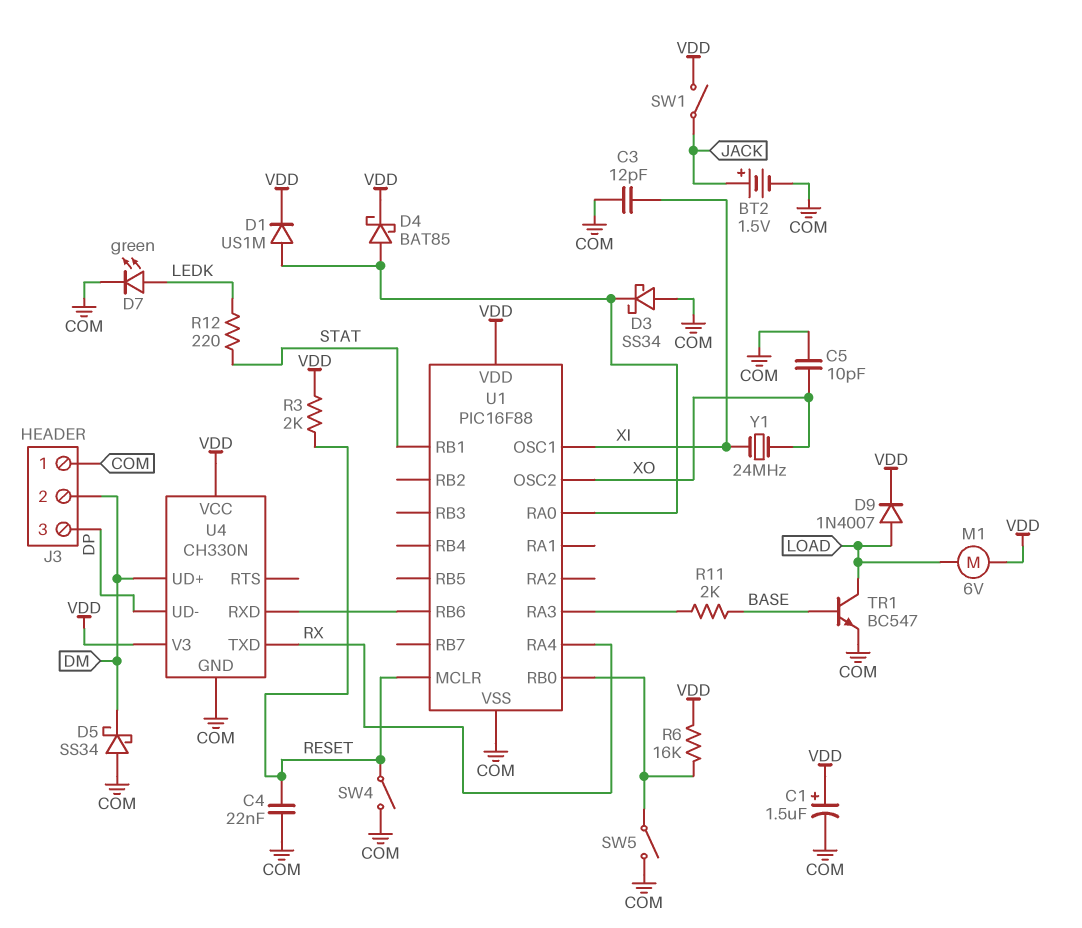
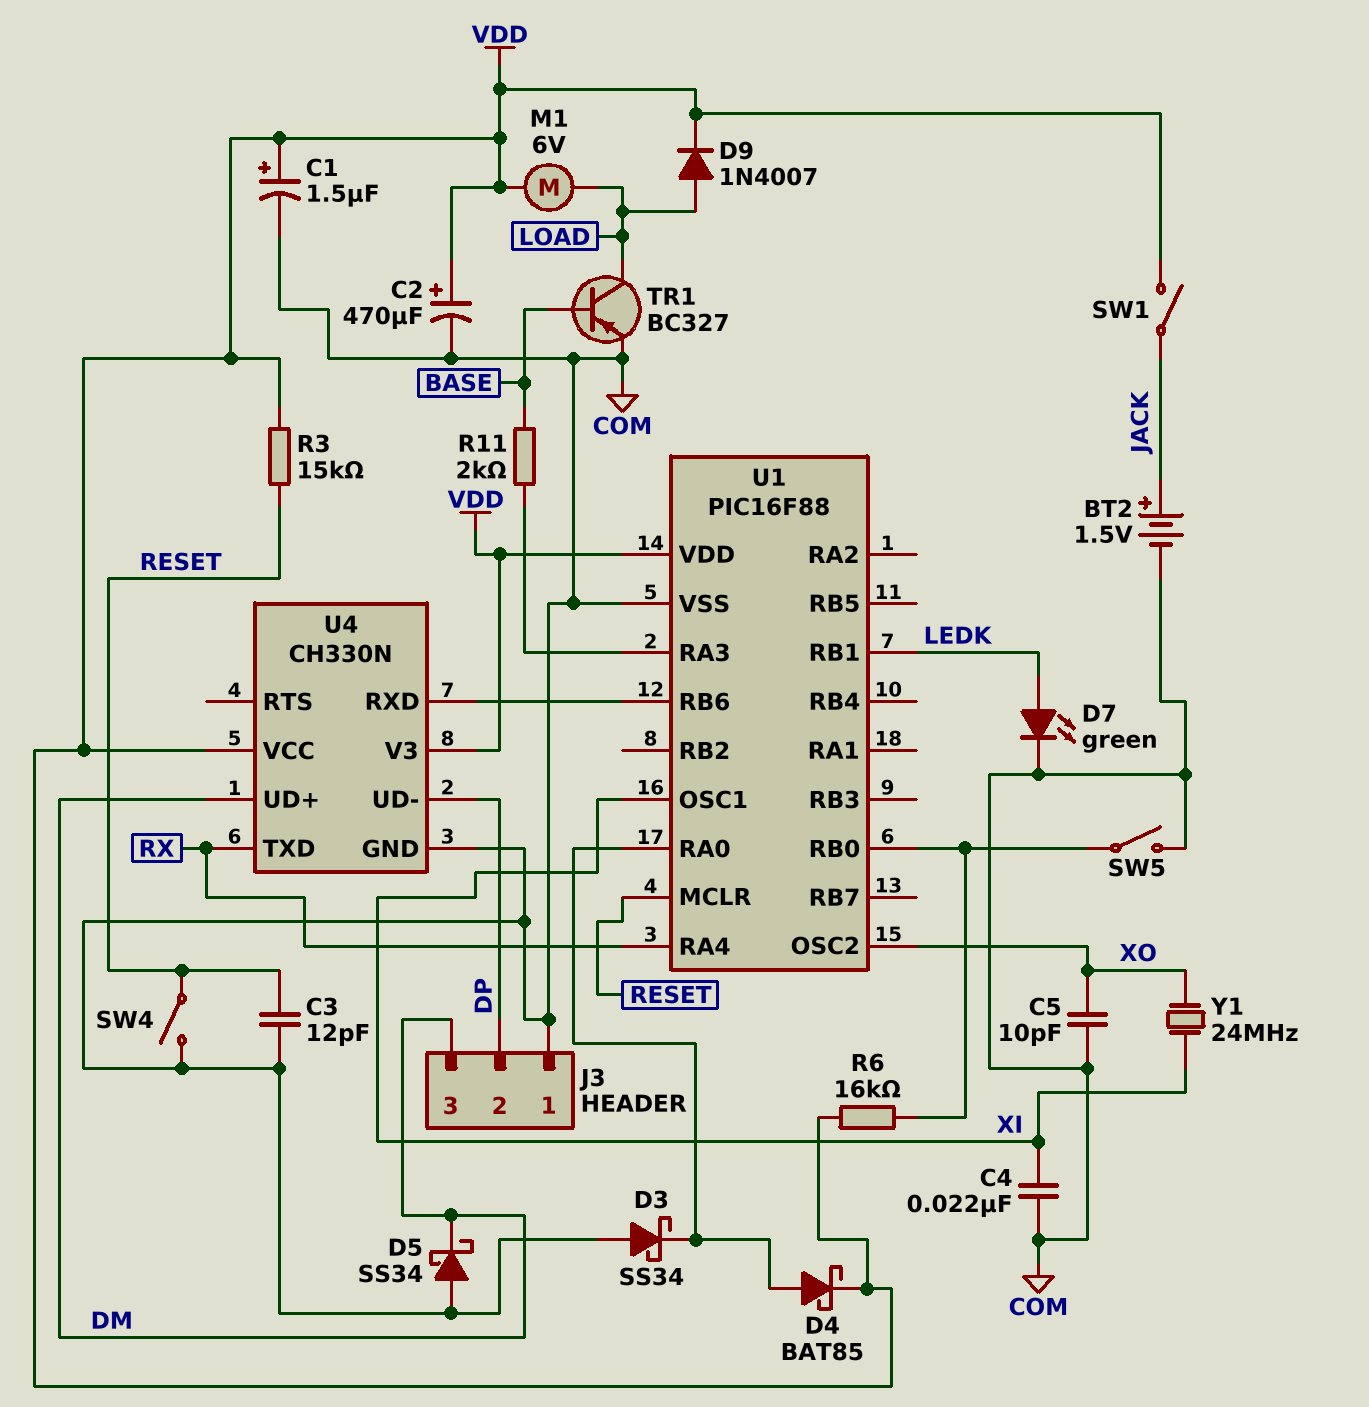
C2: none -> 470uF (plus VDD, minus COM)
C3: 12pF (COM, XI) -> 12pF (COM, RESET)
C4: 22nF (COM, RESET) -> 22nF (COM, XI)
D1: diode US1M (A U1/RA0, K VDD) -> none
J3 pin 2: DM -> DP
J3 pin 3: DP -> DM
R3: 2k (RESET, VDD) -> 15k (RESET, VDD)
R12: 220 (LEDK, STAT) -> none
TR1: NPN BC547 (B BASE, C LOAD, E COM) -> PNP BC327 (B BASE, C LOAD, E COM)
U1 pin RB1: STAT -> LEDK

